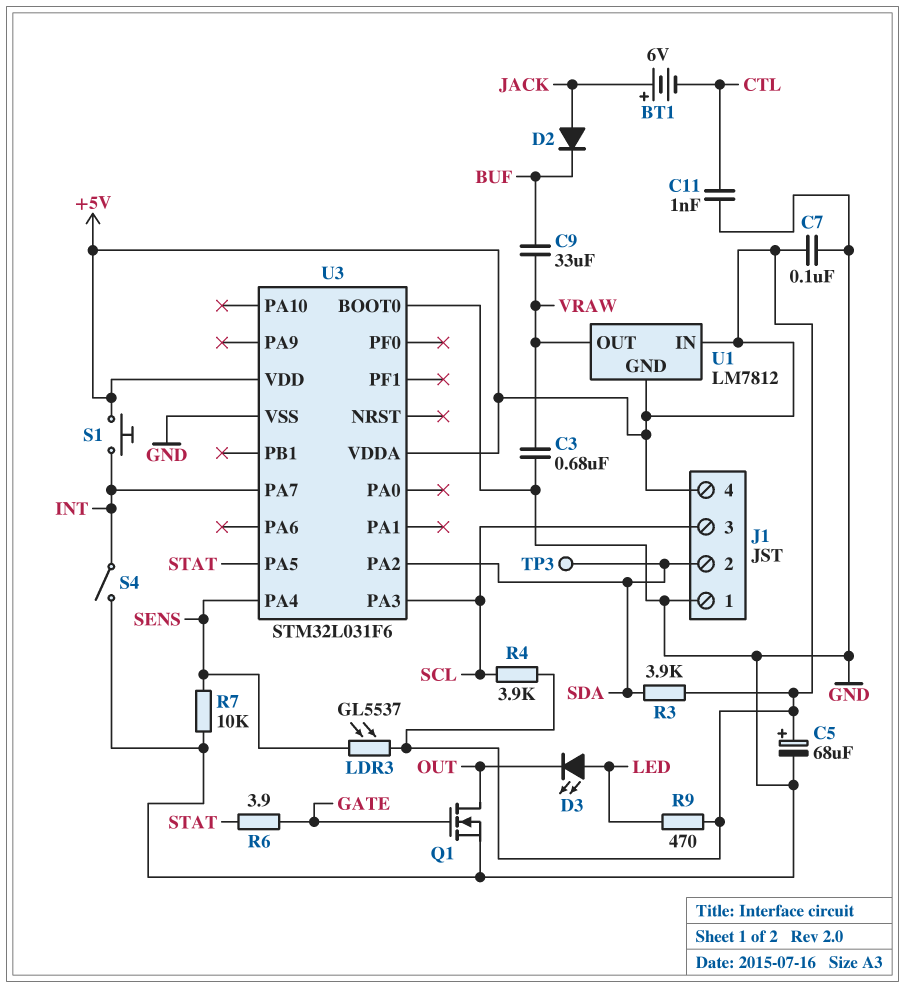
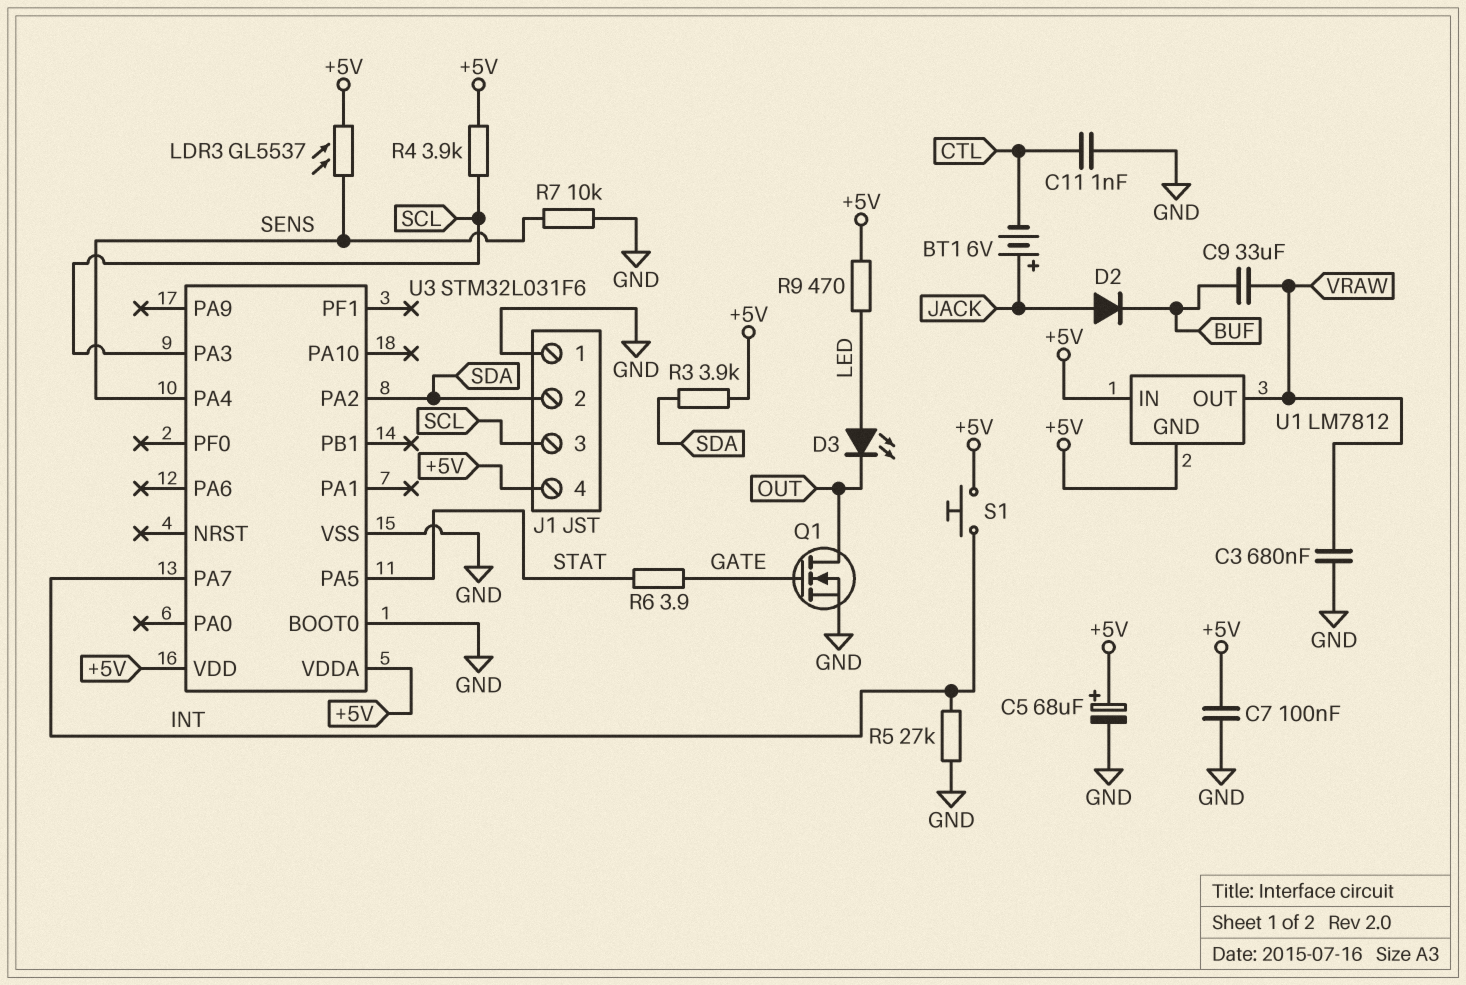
R5: none -> 27k (GND, INT)
S4: switch (GND, INT) -> none
TP3: test point (SDA) -> none

